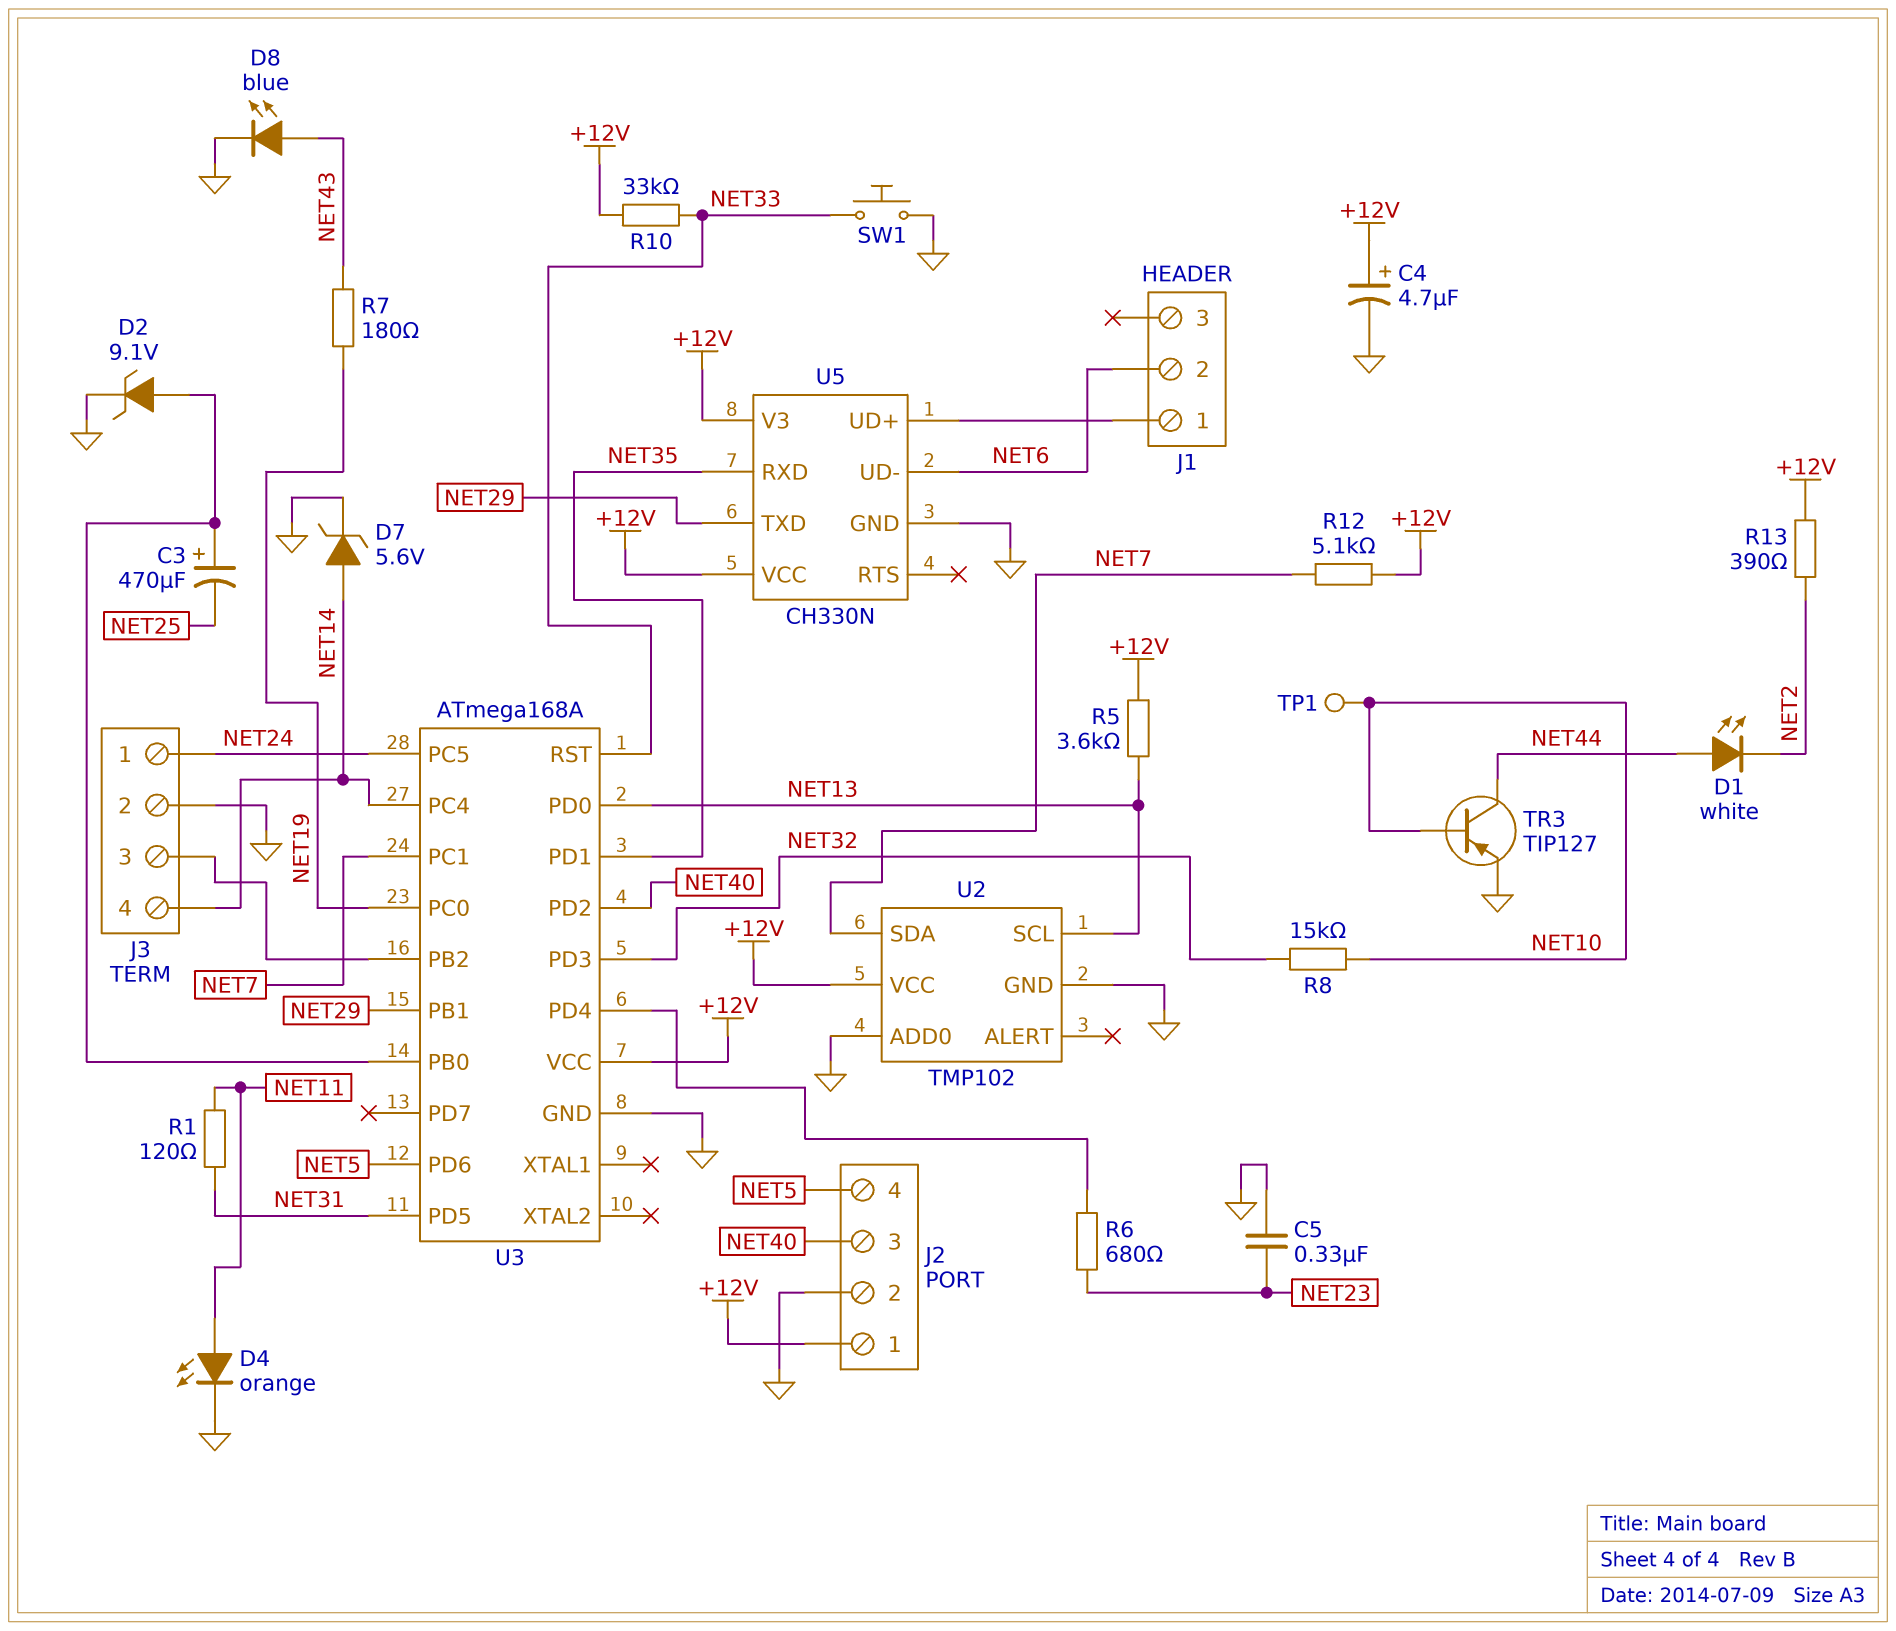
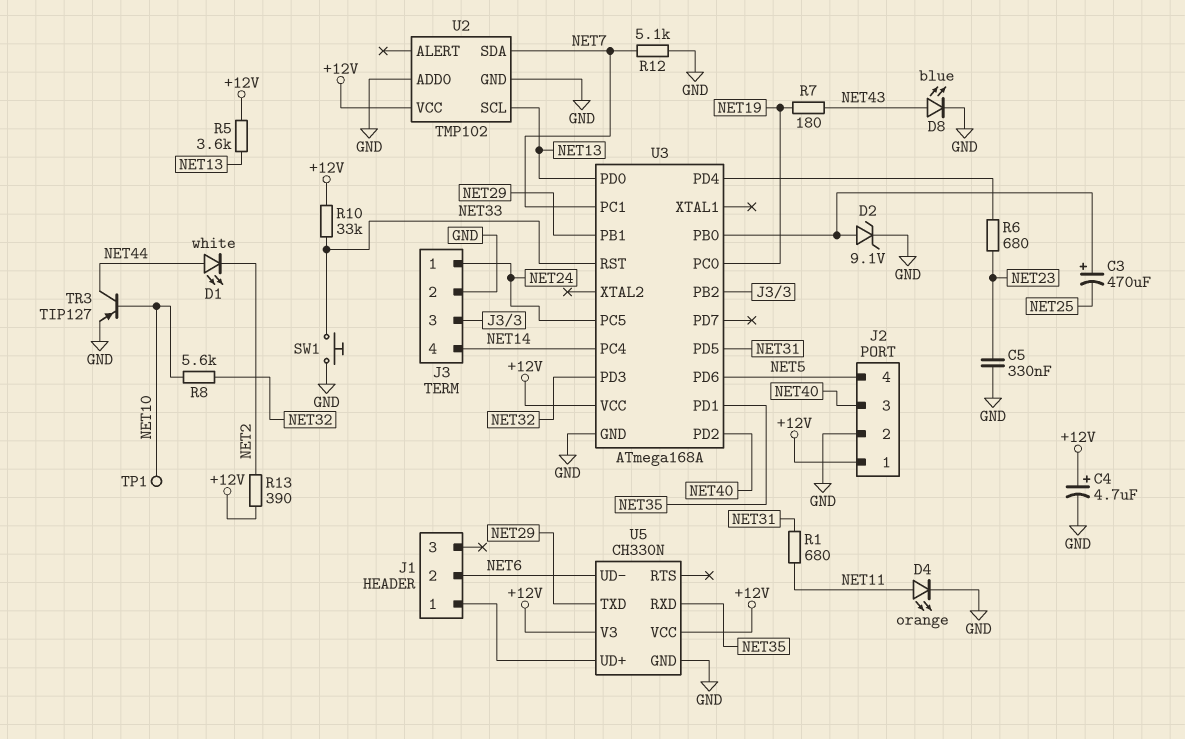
D7: zener 5.6V (A NET14, K GND) -> none
R1: 120 (NET11, NET31) -> 680 (NET11, NET31)
R8: 15k (NET10, NET32) -> 5.6k (NET10, NET32)
R12: 5.1k (+12V, NET7) -> 5.1k (GND, NET7)

